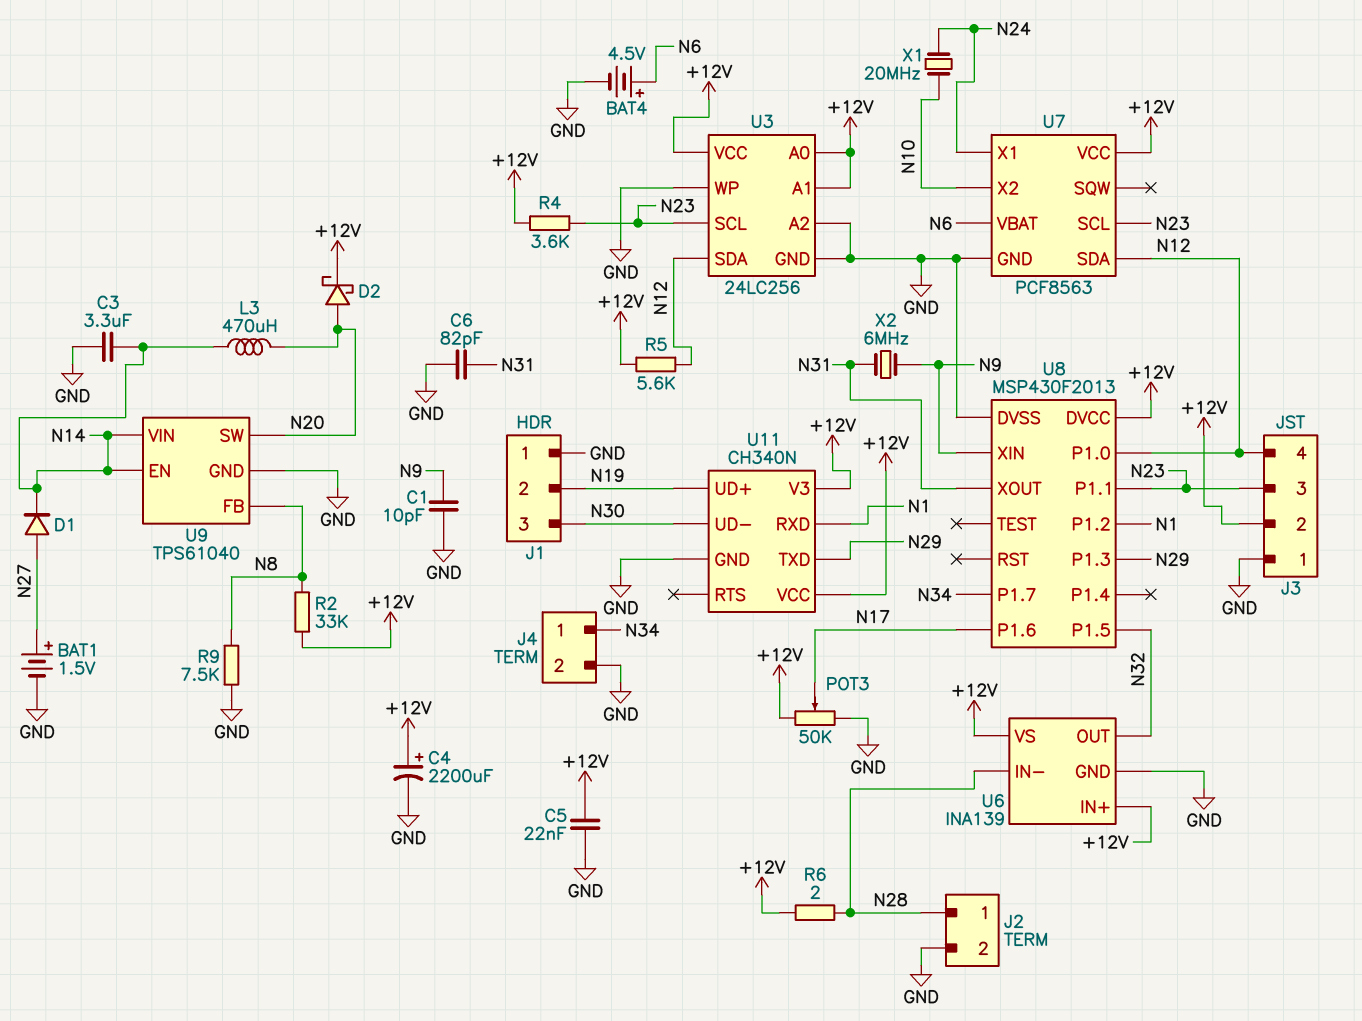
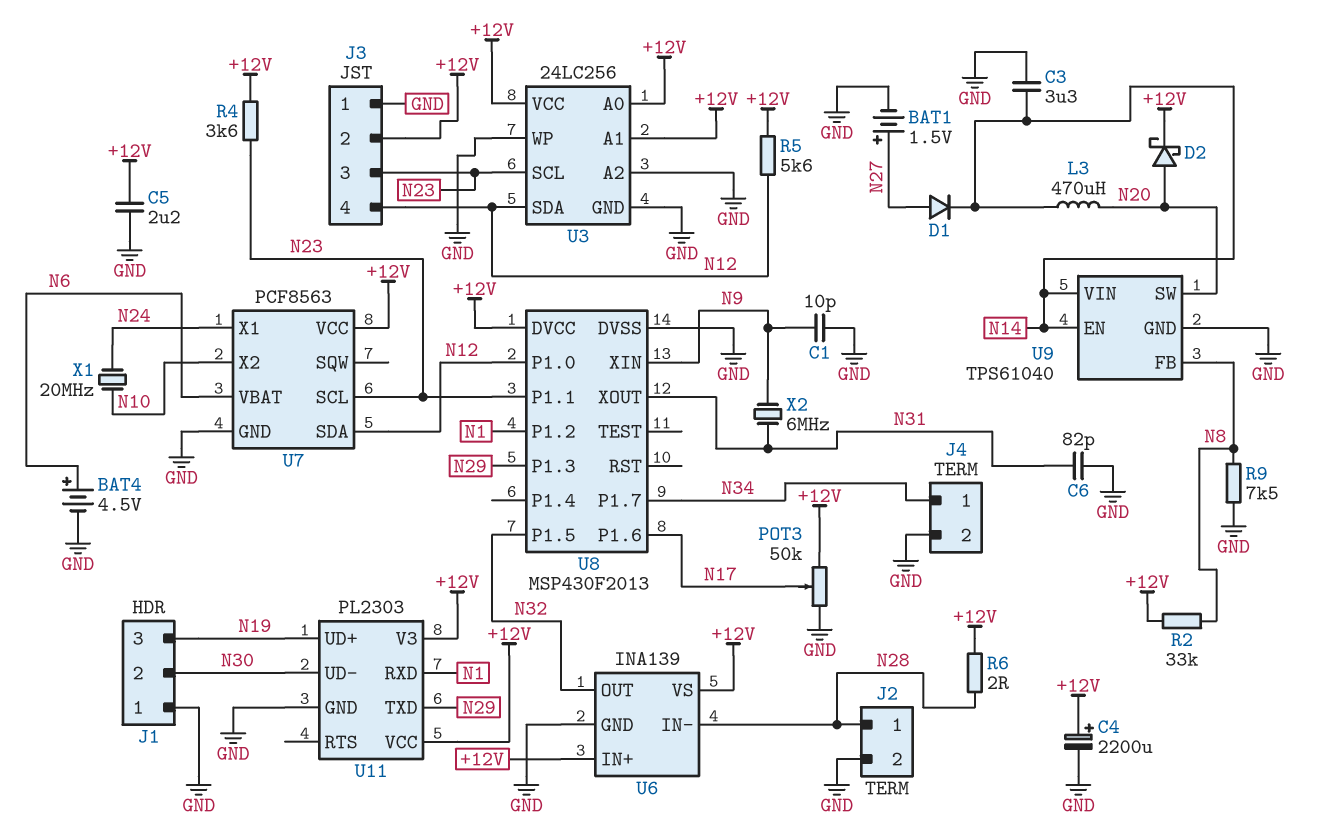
C5: 22nF (+12V, GND) -> 2.2uF (+12V, GND)
J1 pin 2: N19 -> N30
J1 pin 3: N30 -> N19
U11: CH340N -> PL2303

